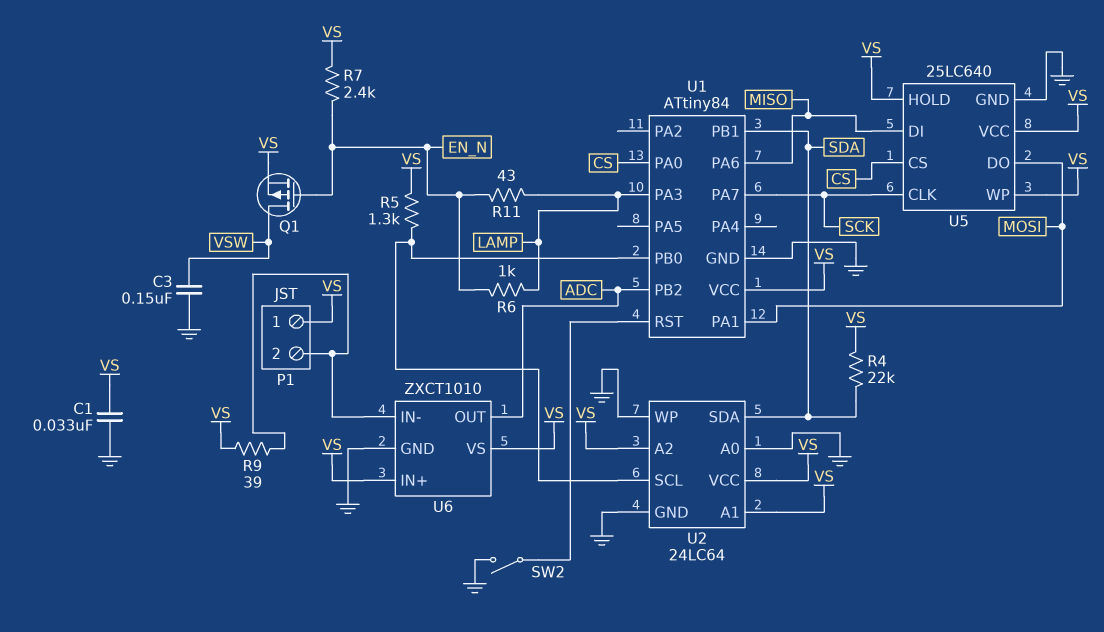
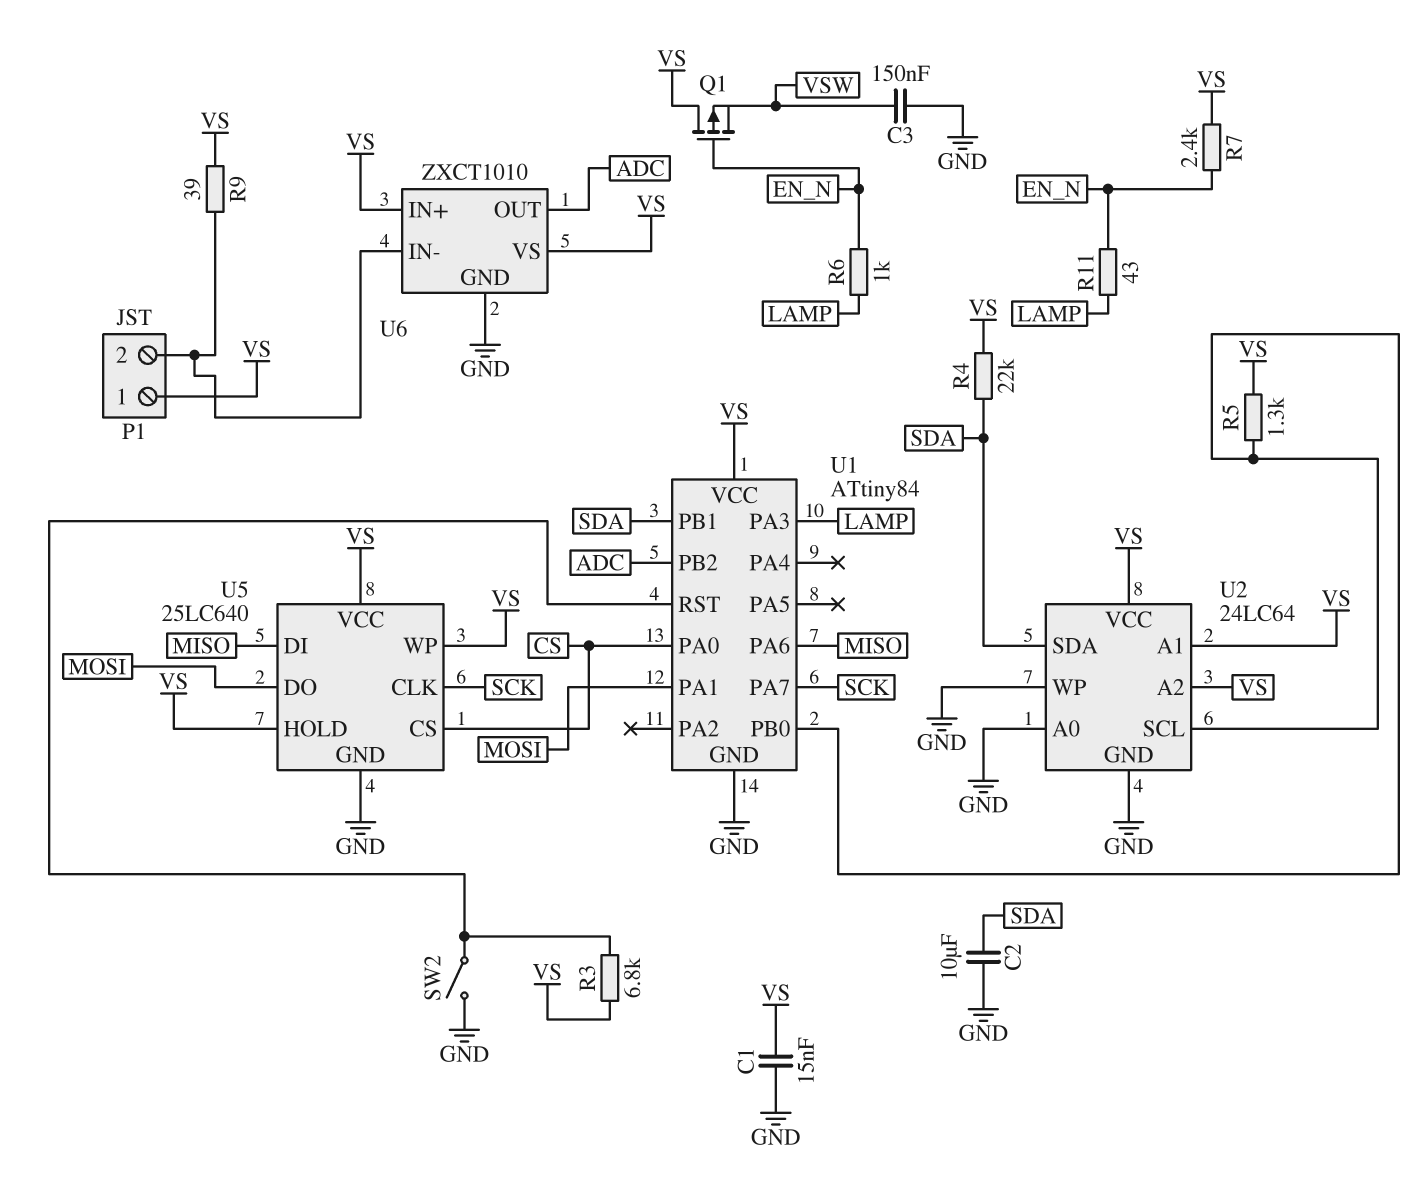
C1: 33nF (GND, VS) -> 15nF (GND, VS)
C2: none -> 10uF (GND, SDA)
Q1: PMOS (G EN_N, D VSW, S VS) -> PMOS (G EN_N, D VS, S VSW)
R3: none -> 6.8k (U1/RST, VS)

